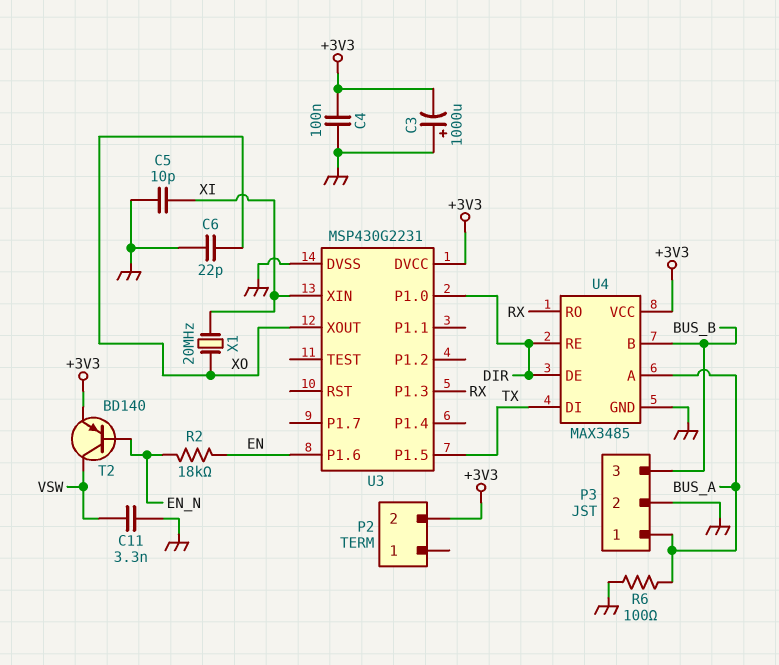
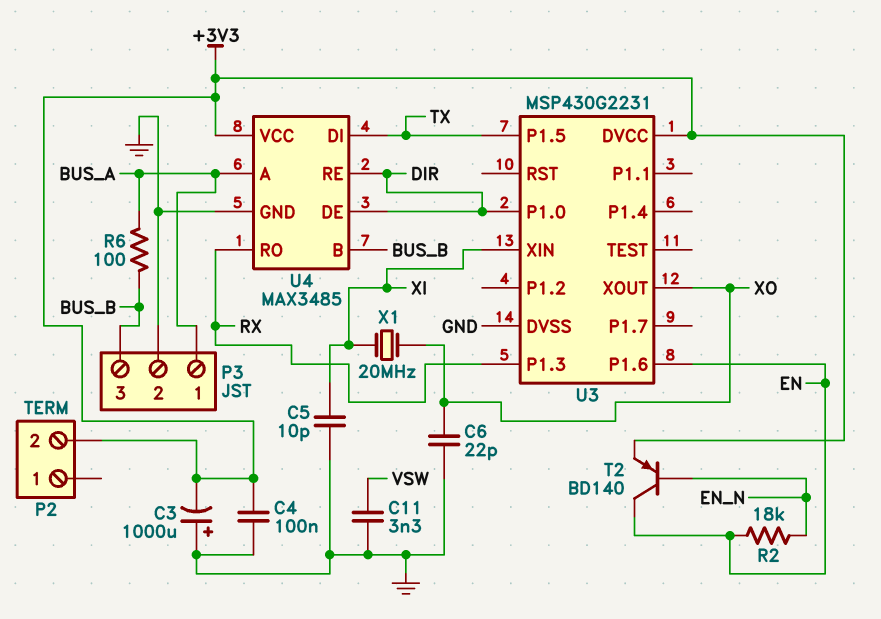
R6: 100 (BUS_A, GND) -> 100 (BUS_A, BUS_B)
T2: PNP BD140 (B EN_N, C VSW, E +3V3) -> PNP BD140 (B EN_N, C EN, E +3V3)

